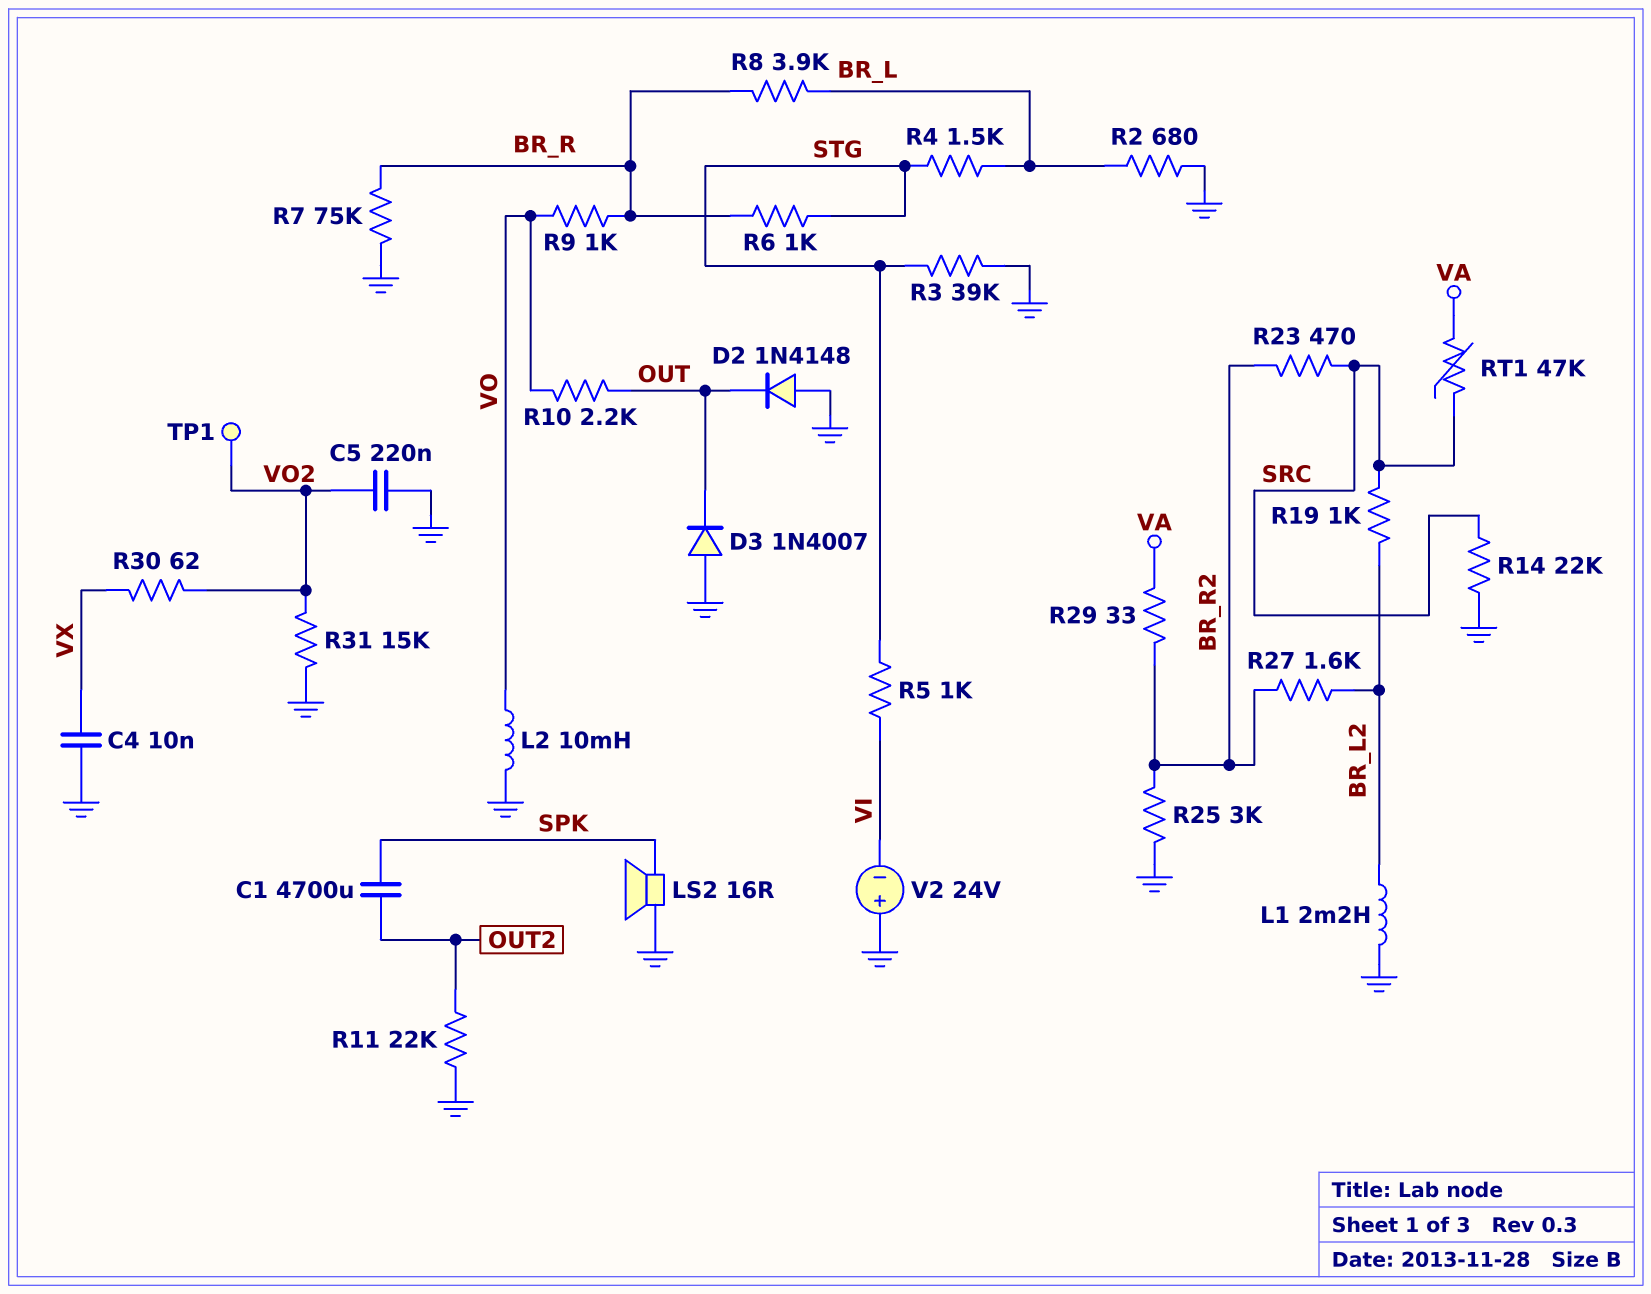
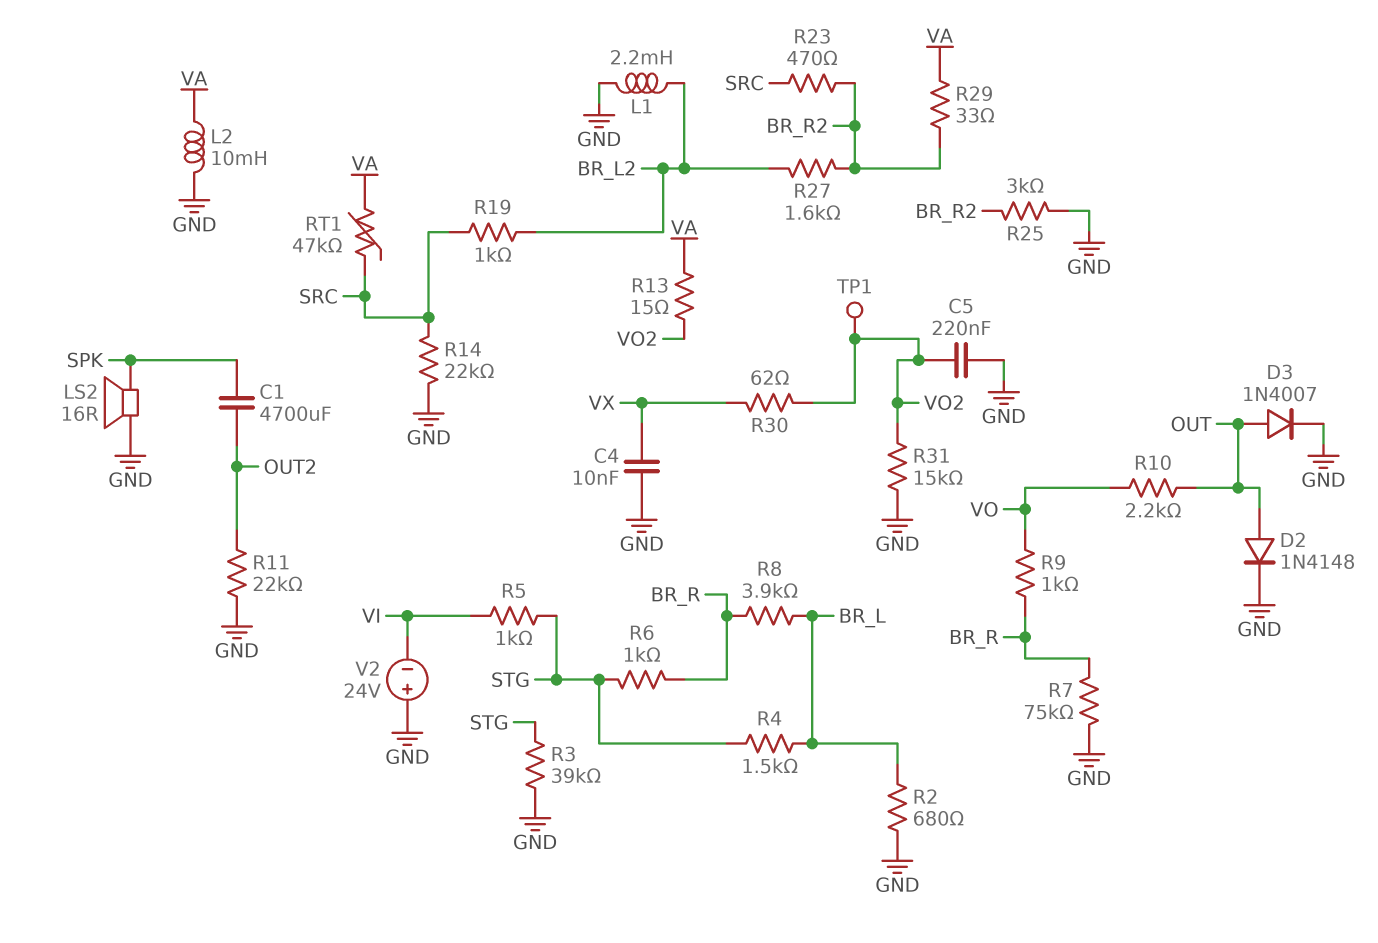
D2: diode 1N4148 (A GND, K OUT) -> diode 1N4148 (A OUT, K GND)
D3: diode 1N4007 (A GND, K OUT) -> diode 1N4007 (A OUT, K GND)
L2: 10mH (GND, VO) -> 10mH (GND, VA)
R13: none -> 15 (VA, VO2)

